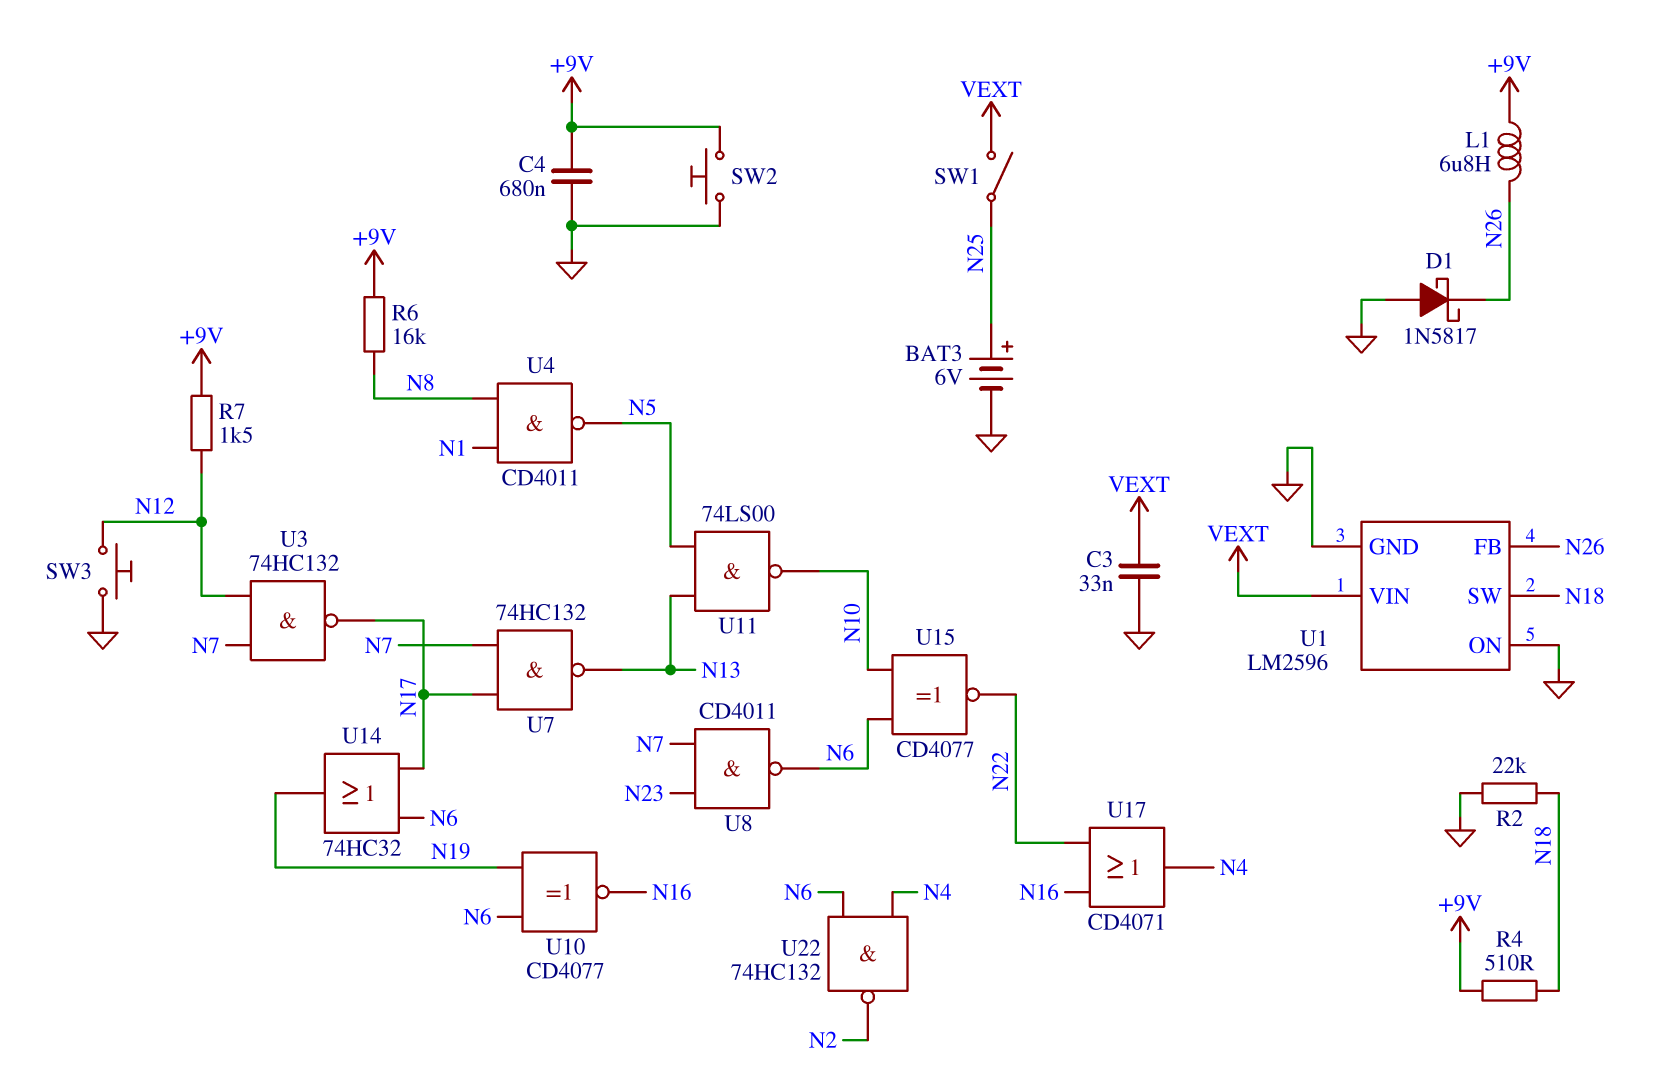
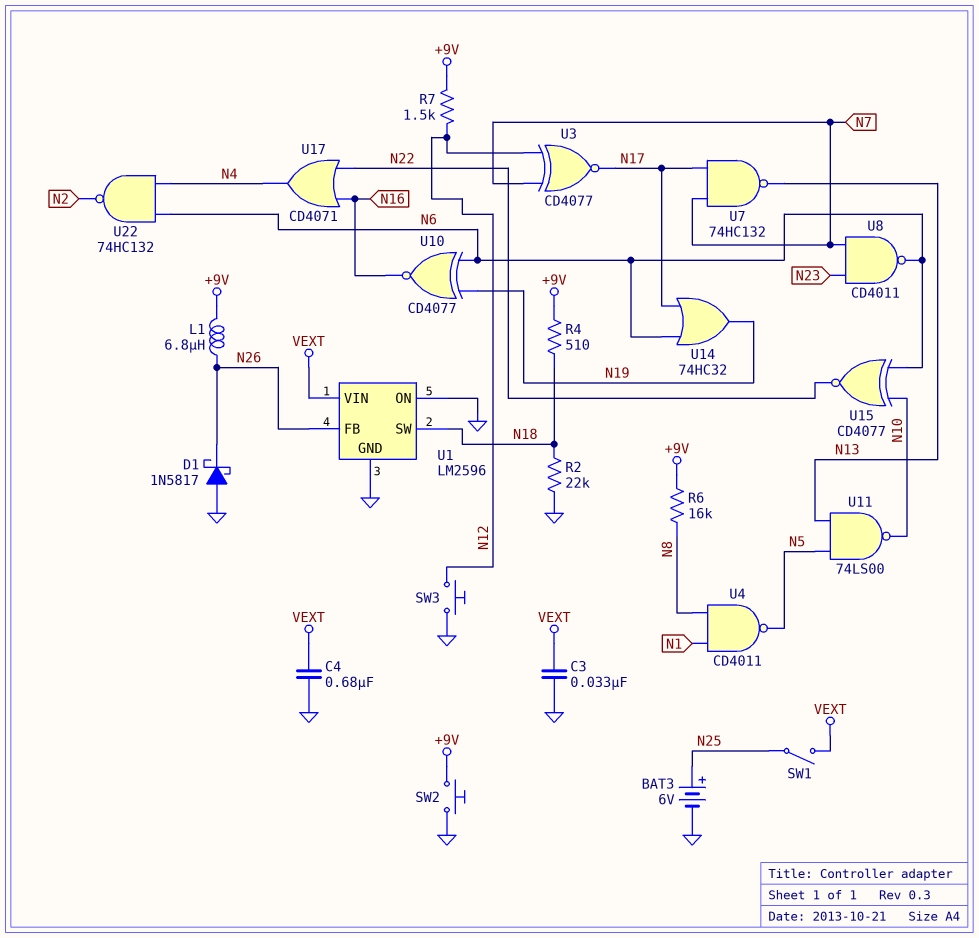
C4: 680nF (+9V, GND) -> 680nF (GND, VEXT)
U3: NAND 74HC132 (in N7, in N12, out N17) -> XNOR CD4077 (in N7, in N12, out N17)

